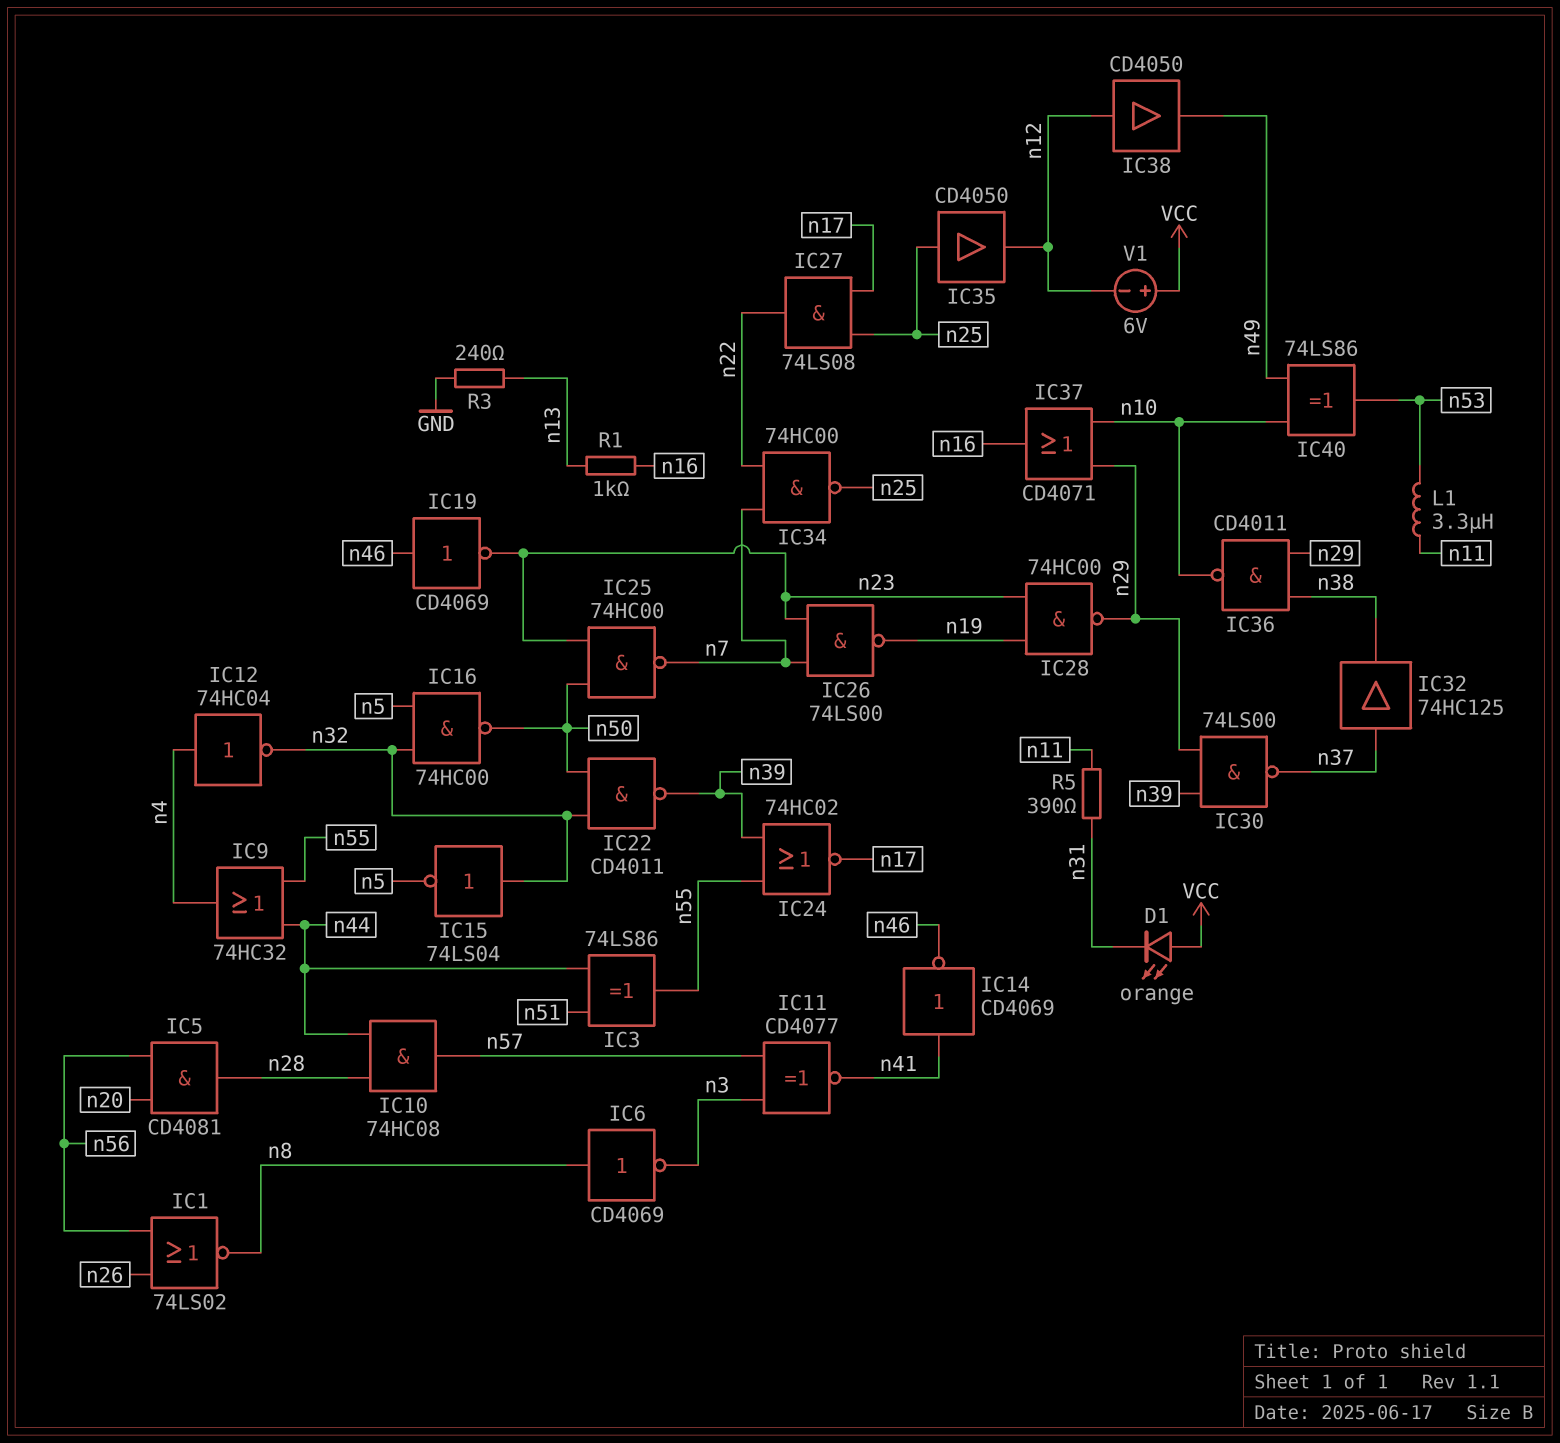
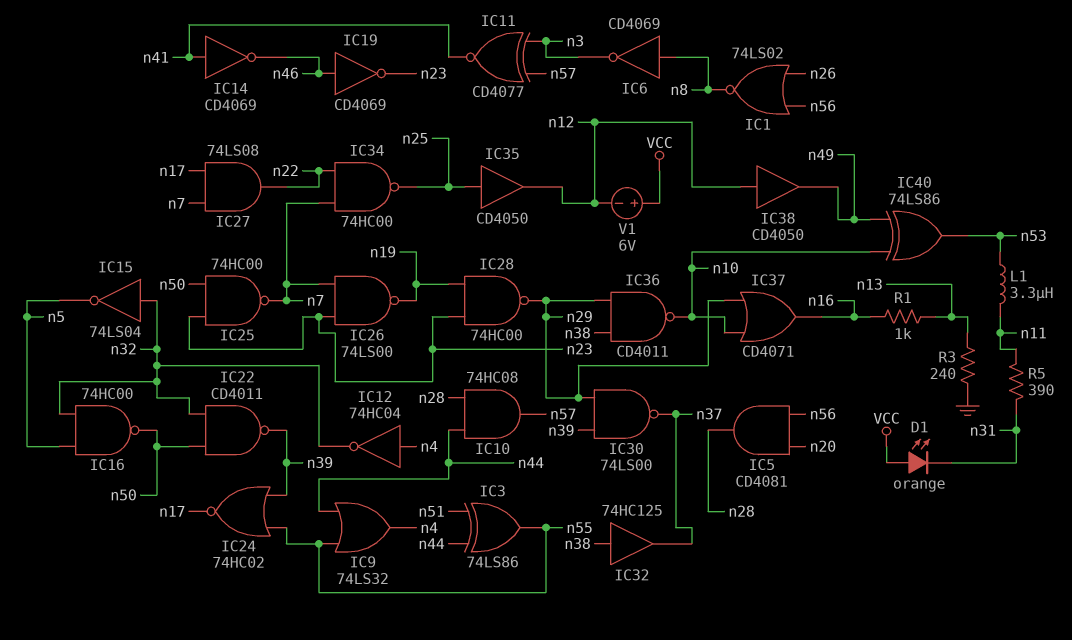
IC9: OR 74HC32 (in n44, in n55, out n4) -> OR 74LS32 (in n44, in n55, out n4)
IC27: AND 74LS08 (in n17, in n25, out n22) -> AND 74LS08 (in n7, in n17, out n22)
IC32: buffer 74HC125 (in n37, out n38) -> buffer 74HC125 (in n38, out n37)

